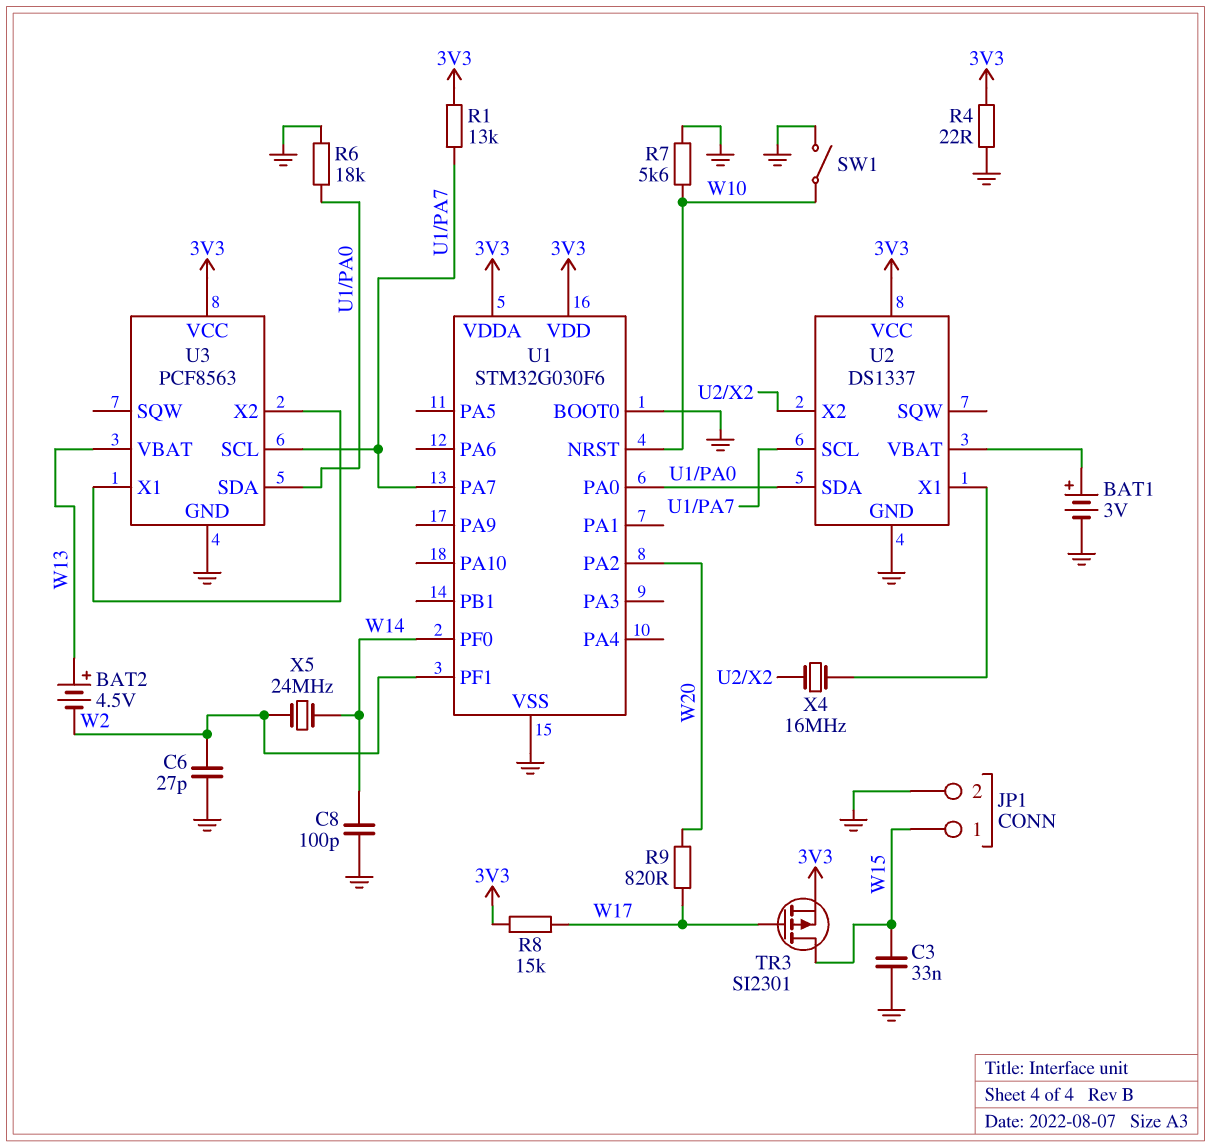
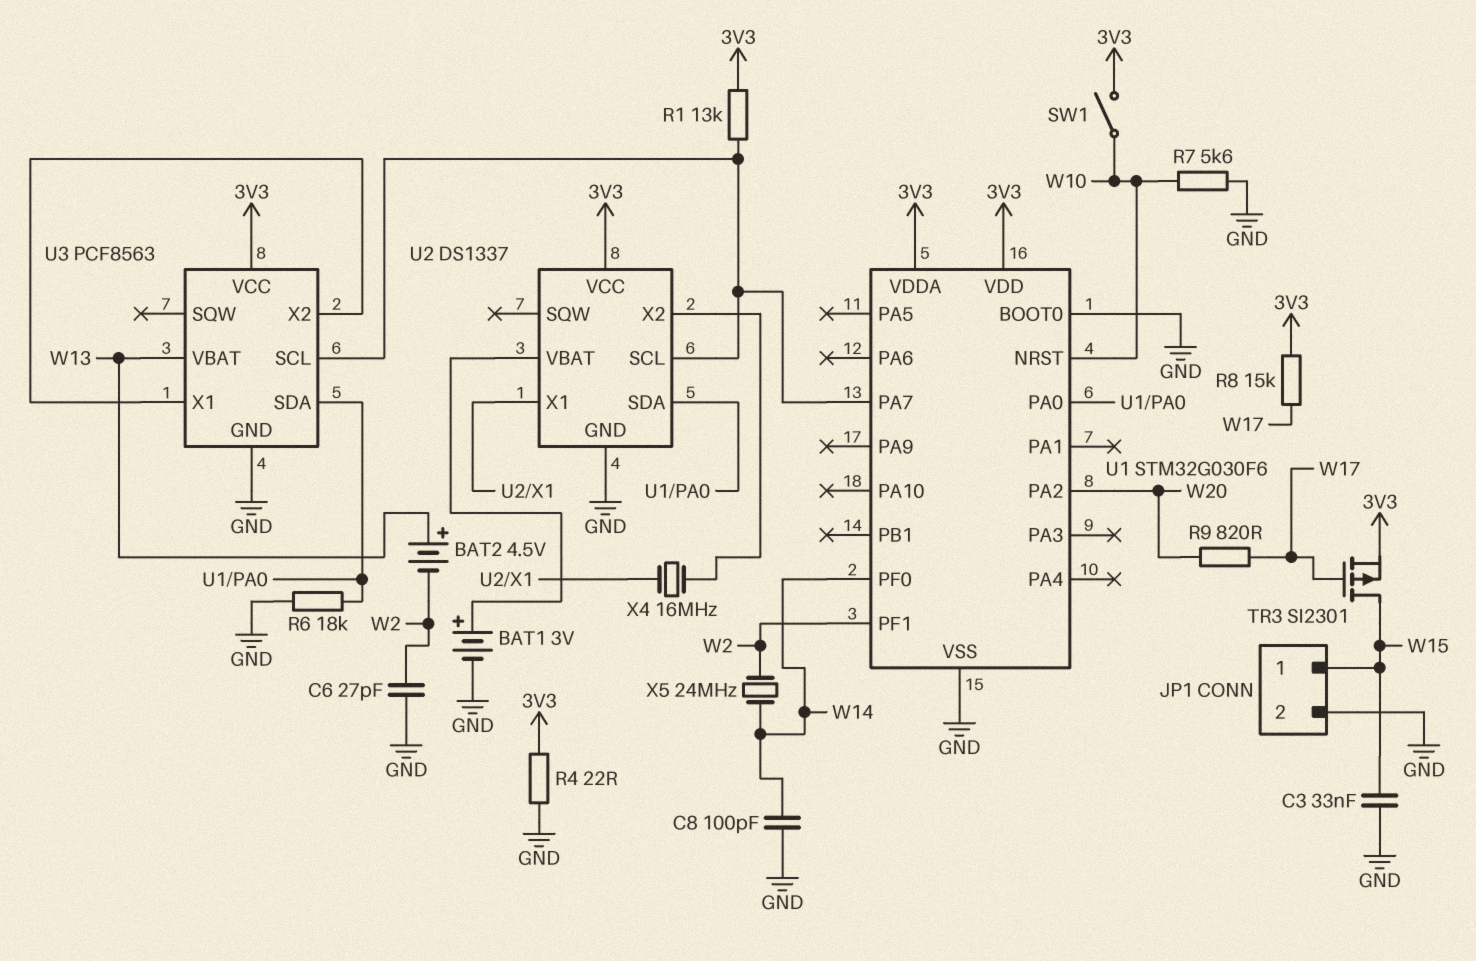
SW1: switch (GND, W10) -> switch (3V3, W10)

